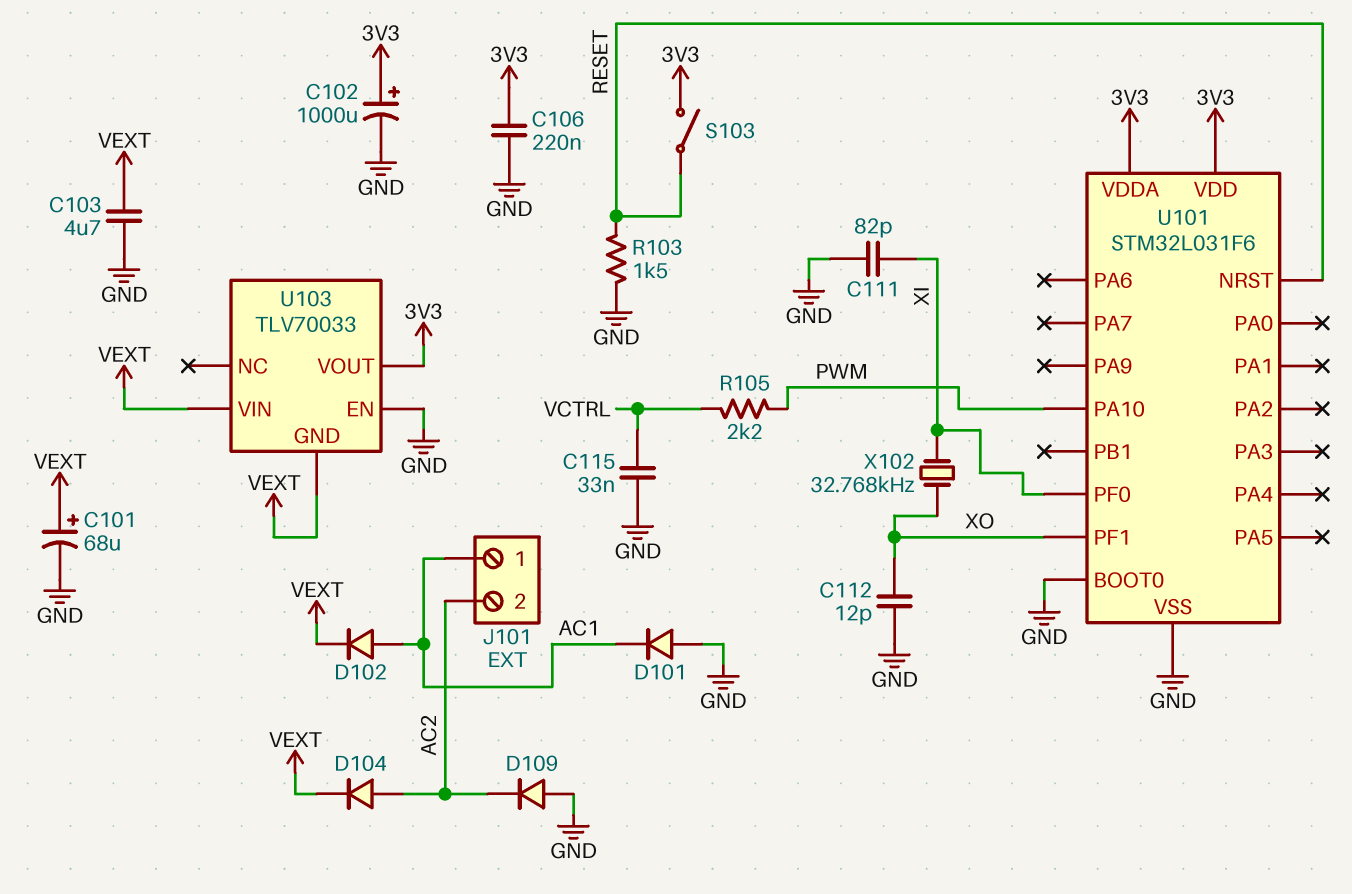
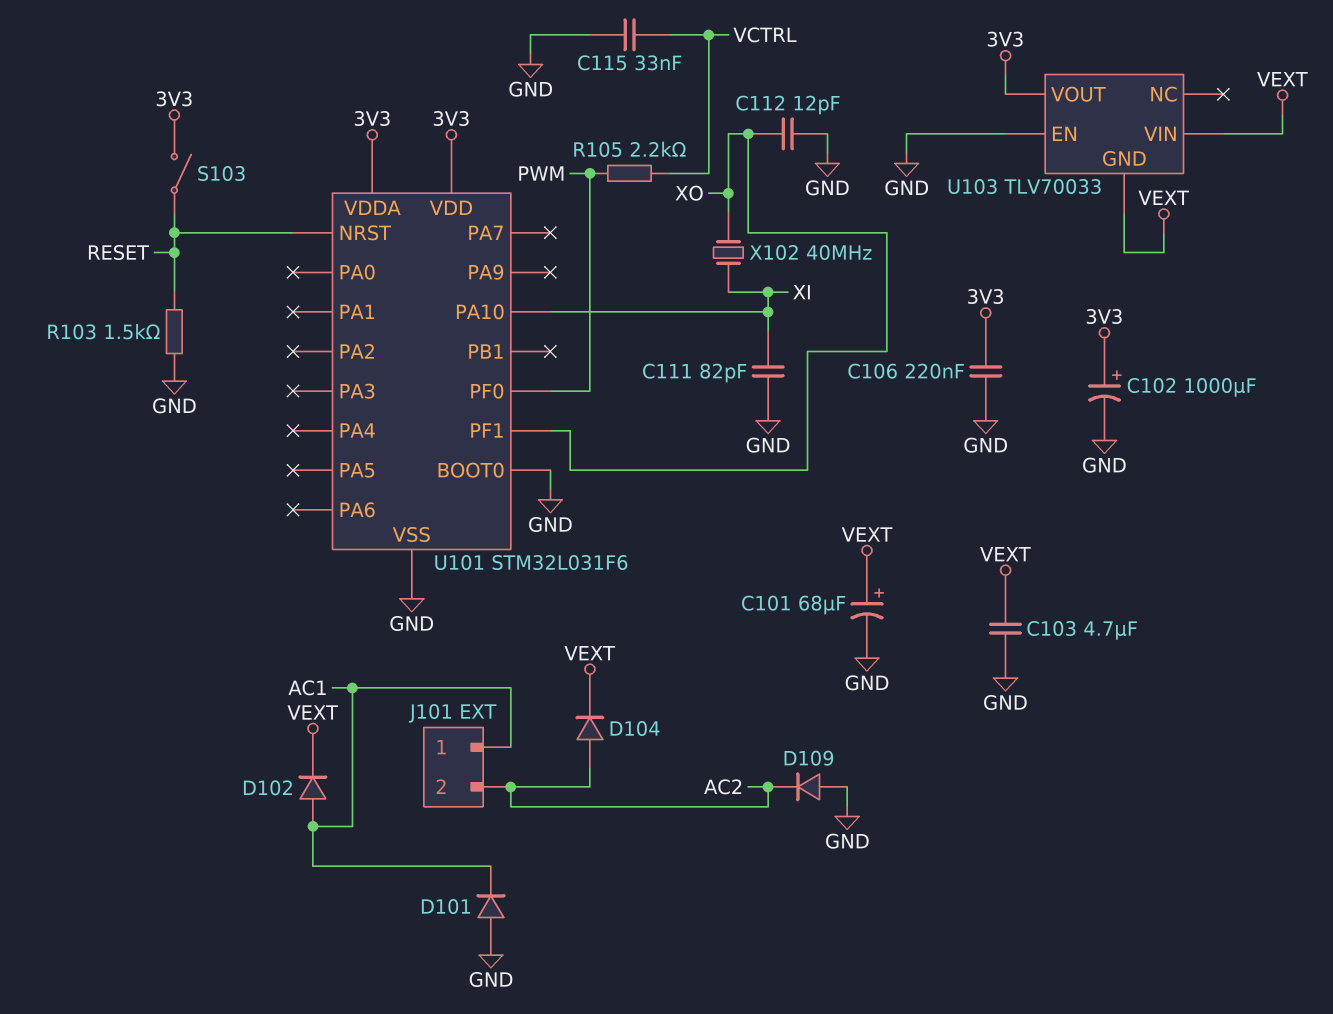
U101 pin PA10: PWM -> XI
U101 pin PF0: XI -> PWM
X102: 32.768kHz (XI, XO) -> 40MHz (XI, XO)

